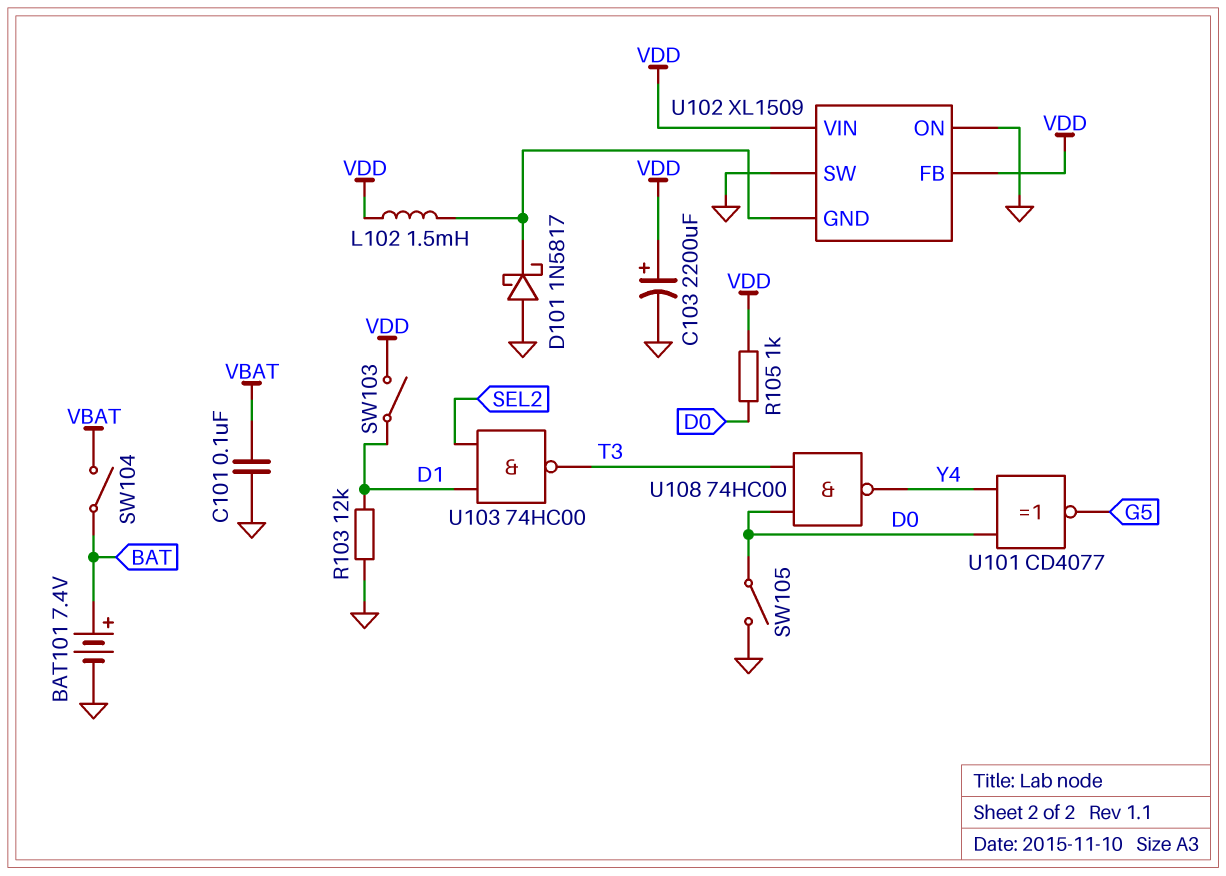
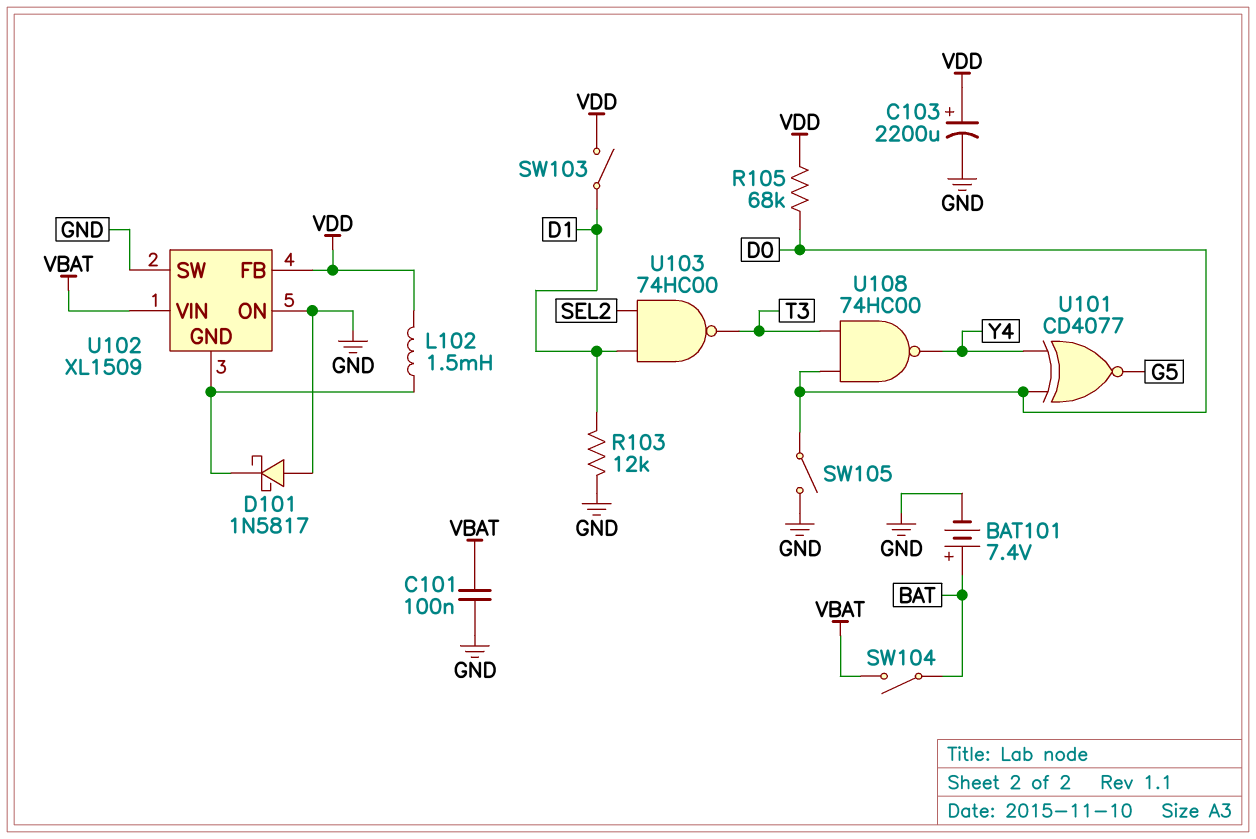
R105: 1k (D0, VDD) -> 68k (D0, VDD)
U102 pin VIN: VDD -> VBAT

